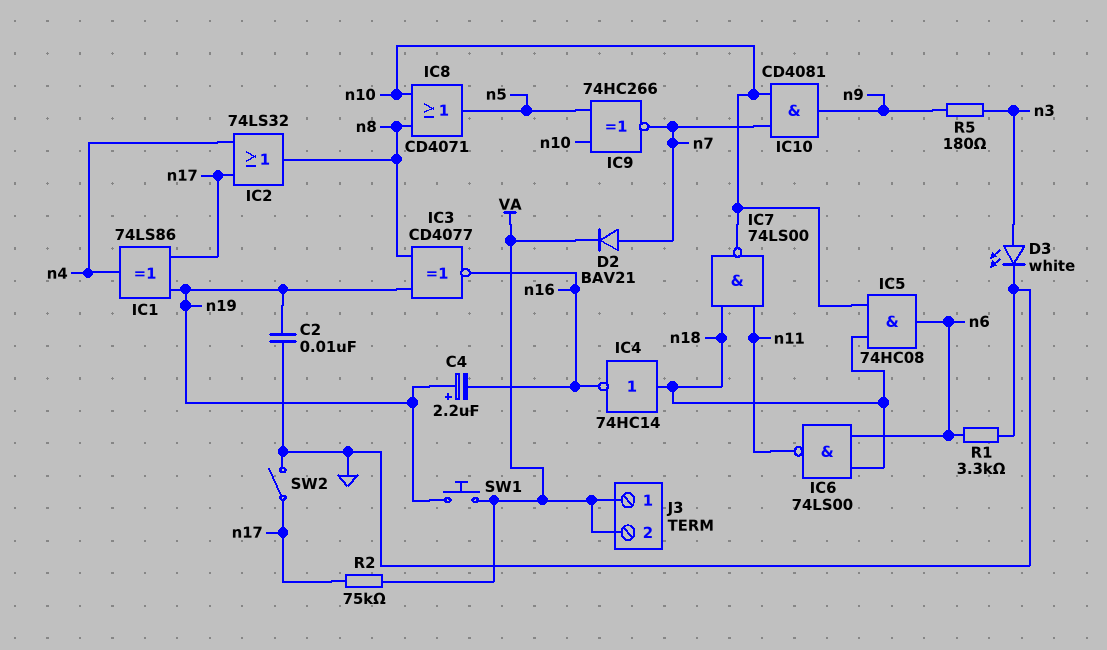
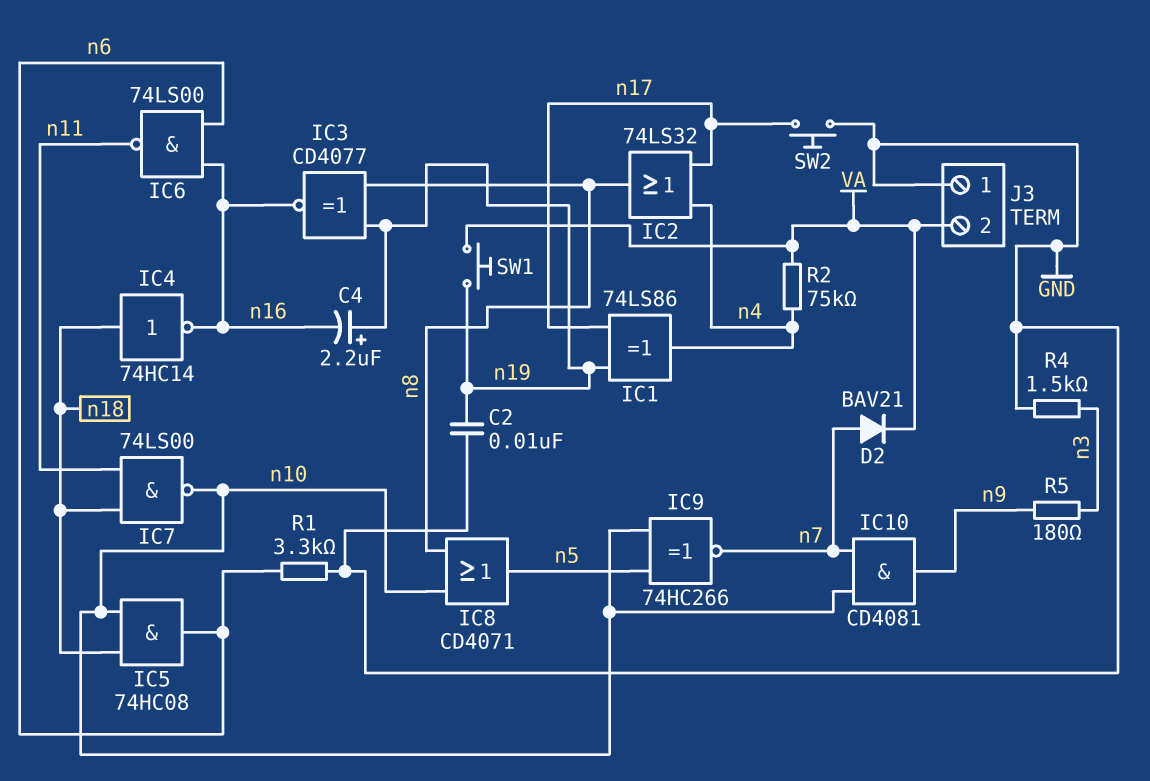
D3: LED white (A n3, K GND) -> none
IC6: NAND 74LS00 (in n6, in n18, out n11) -> NAND 74LS00 (in n6, in n16, out n11)
J3 pin 1: VA -> GND
R2: 75k (VA, n17) -> 75k (VA, n4)
R4: none -> 1.5k (GND, n3)
SW2: switch (GND, n17) -> button (GND, n17)

